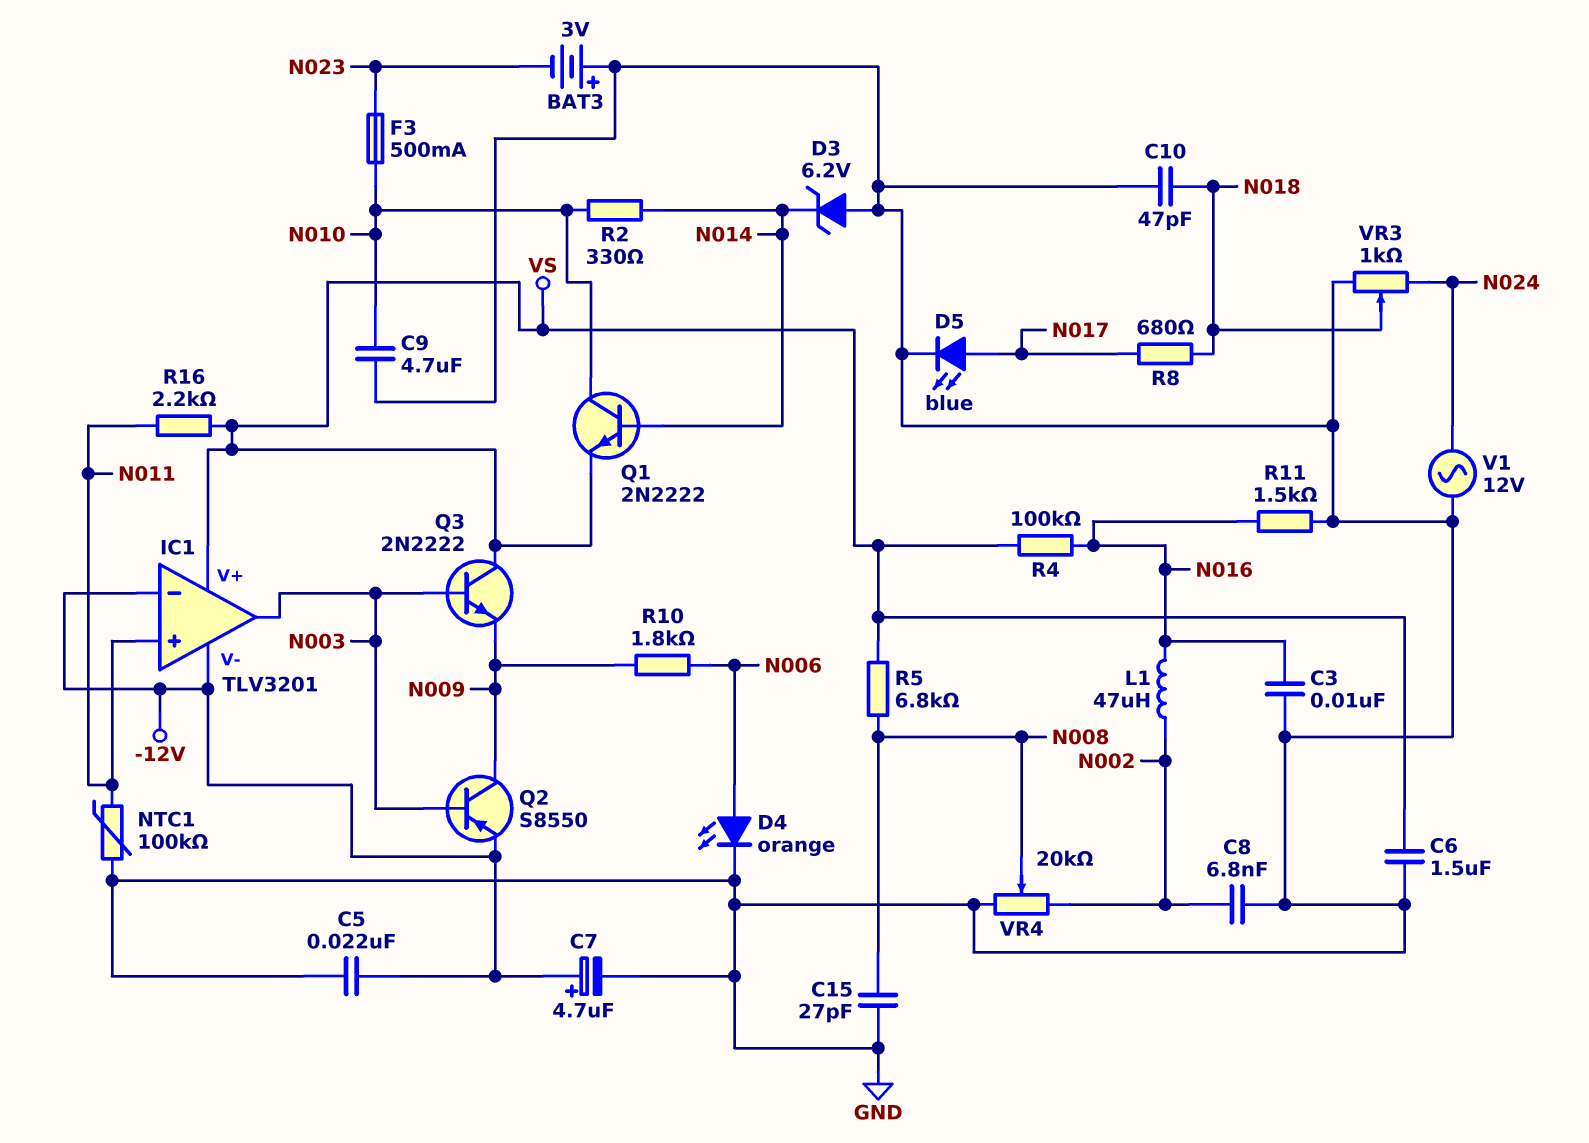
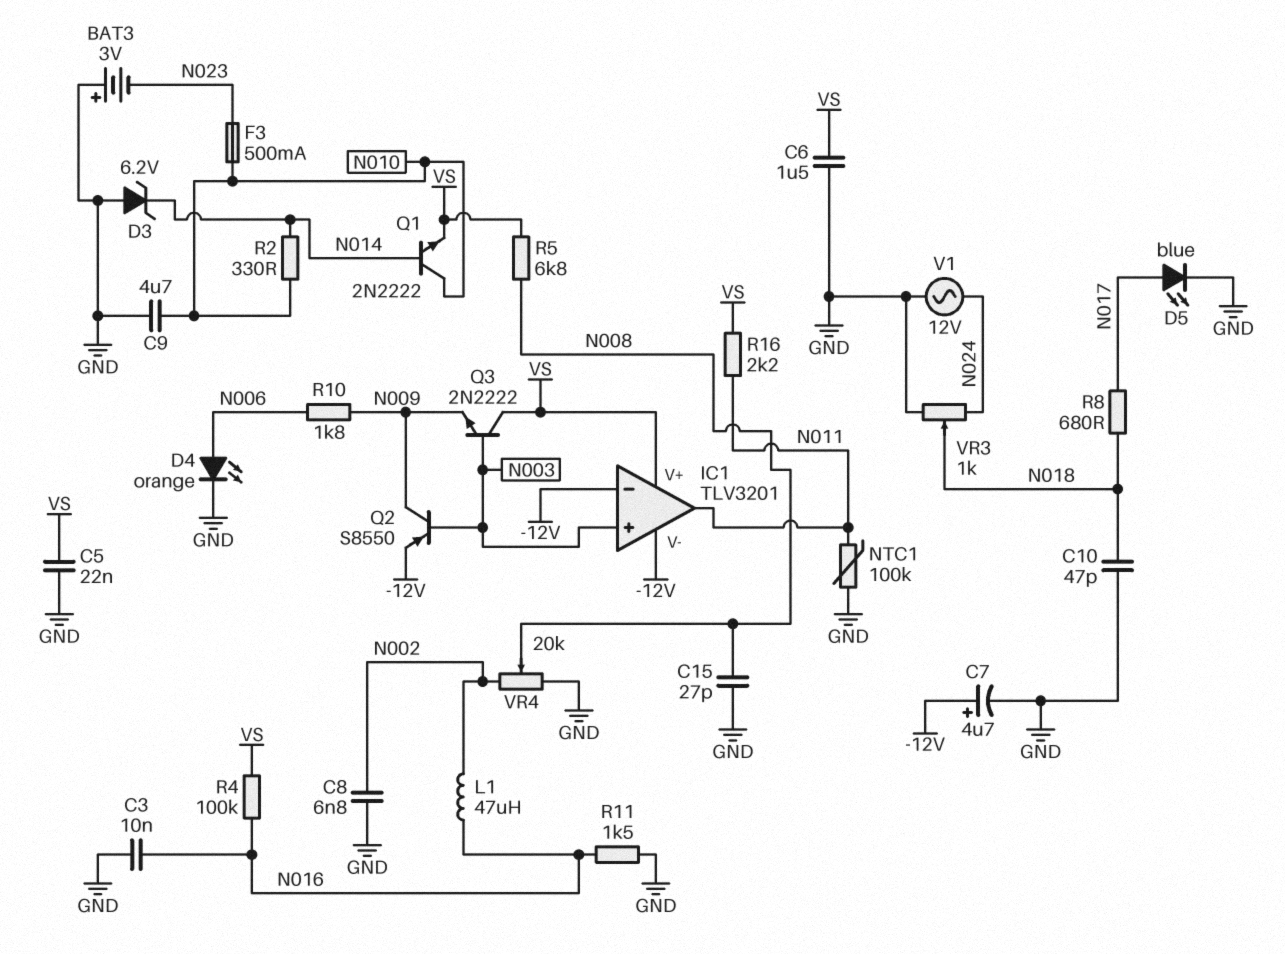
C5: 22nF (-12V, GND) -> 22nF (GND, VS)
IC1 pin in+: N011 -> N003
IC1 pin out: N003 -> N011

